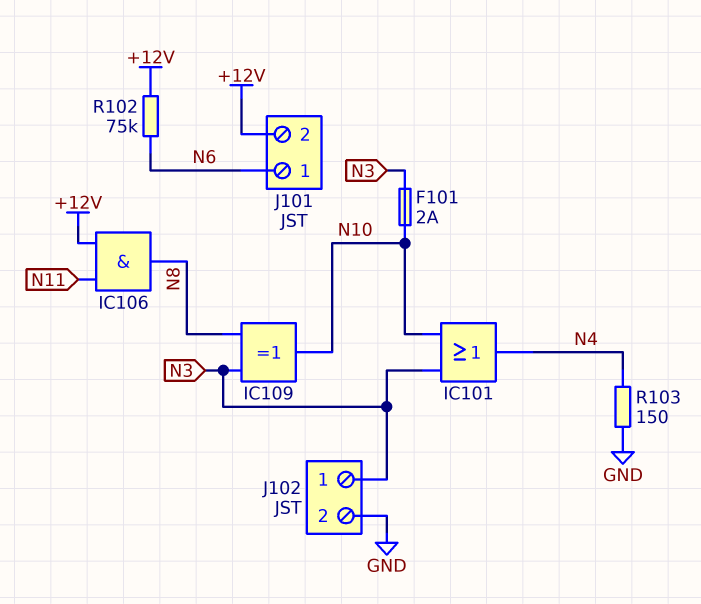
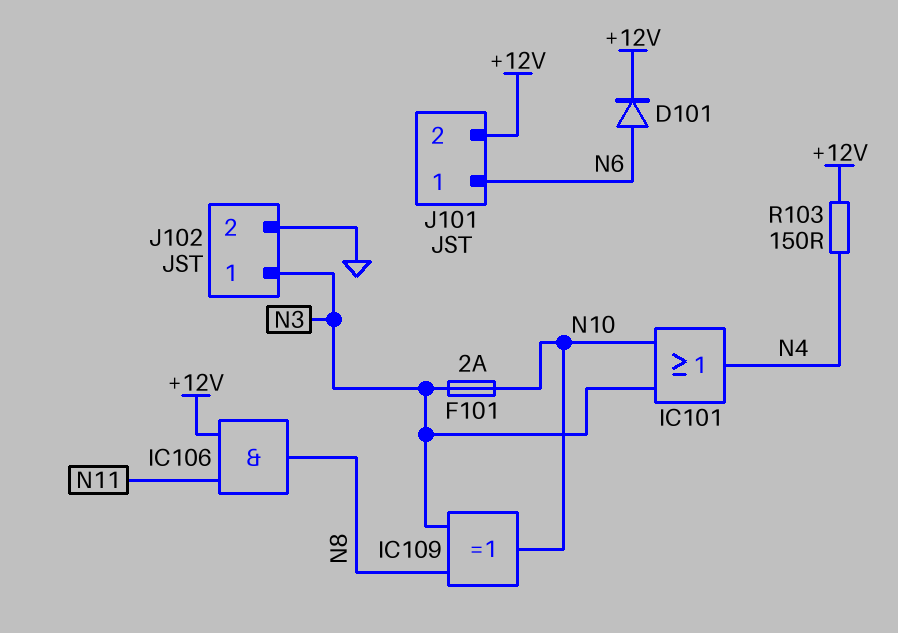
D101: none -> diode (A N6, K +12V)
R102: 75k (+12V, N6) -> none
R103: 150 (GND, N4) -> 150 (+12V, N4)

